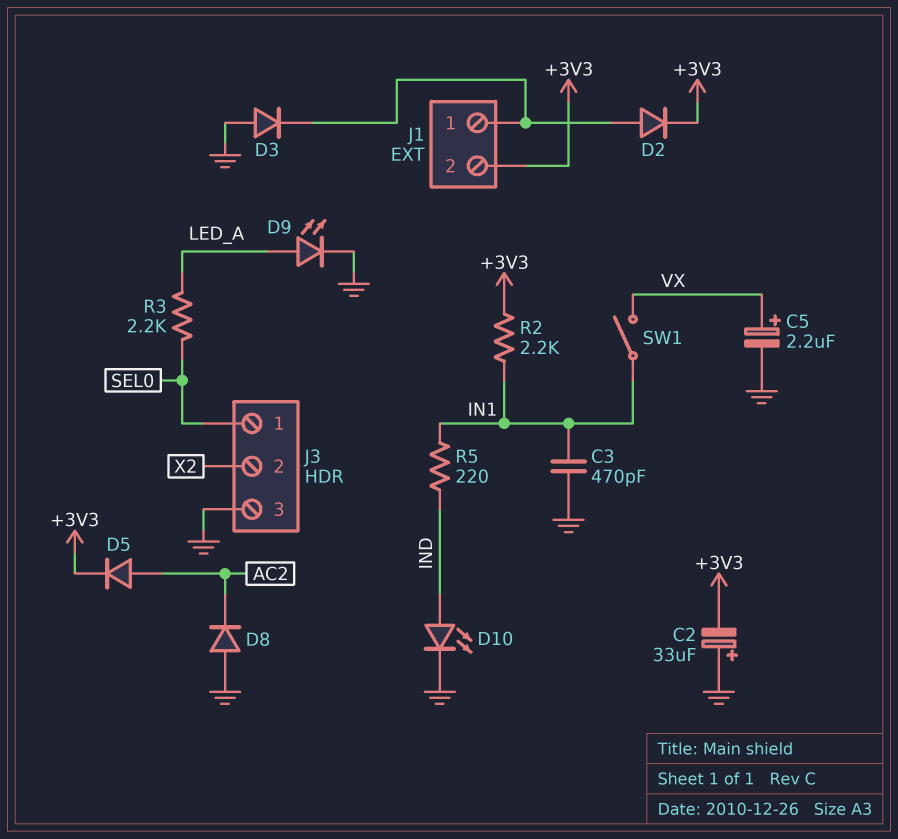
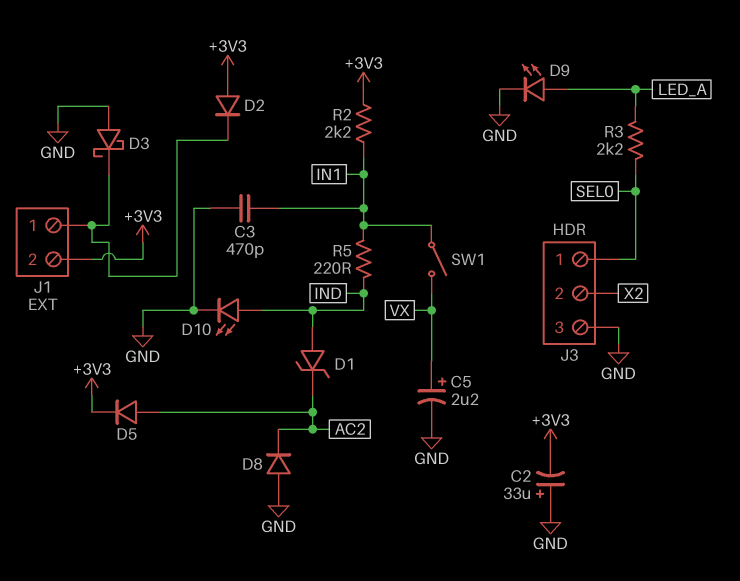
D1: none -> zener (A IND, K AC2)
D2: diode (A J1/1, K +3V3) -> diode (A +3V3, K J1/1)
D3: diode (A GND, K J1/1) -> schottky (A GND, K J1/1)

